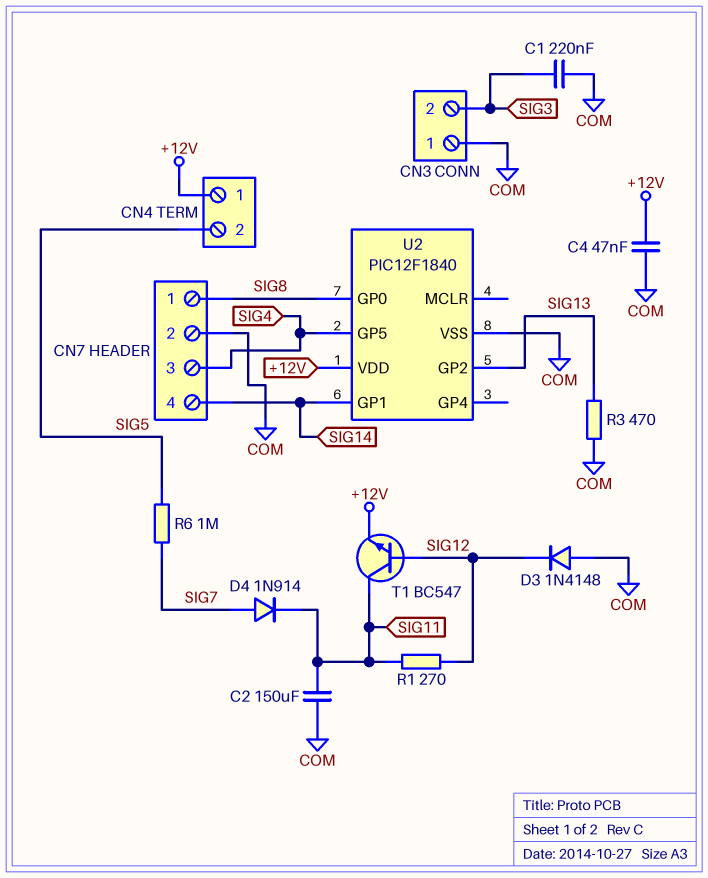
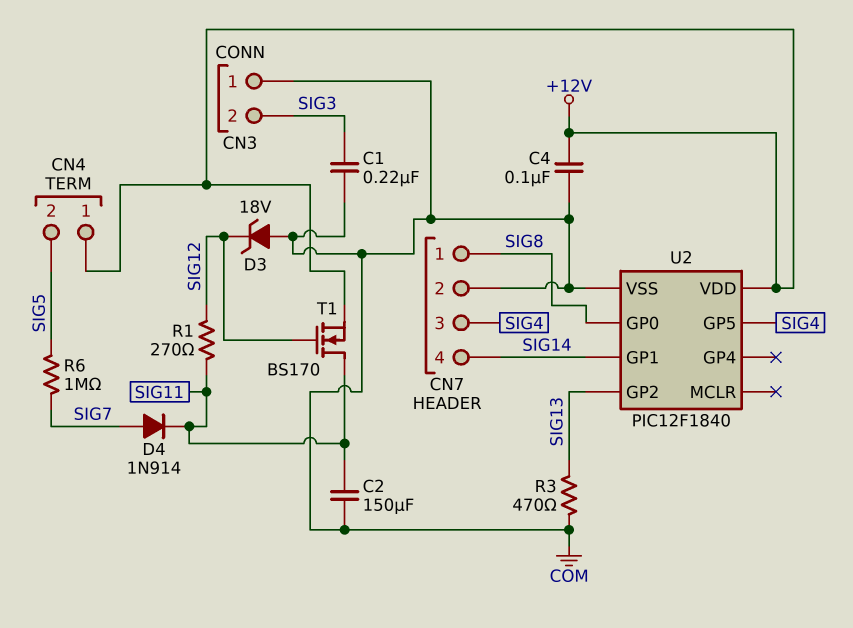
C4: 47nF (+12V, COM) -> 100nF (+12V, COM)
D3: diode 1N4148 (A COM, K SIG12) -> zener 18V (A COM, K SIG12)
T1: NPN BC547 (B SIG12, C SIG11, E +12V) -> NMOS BS170 (G SIG12, D SIG11, S +12V)

